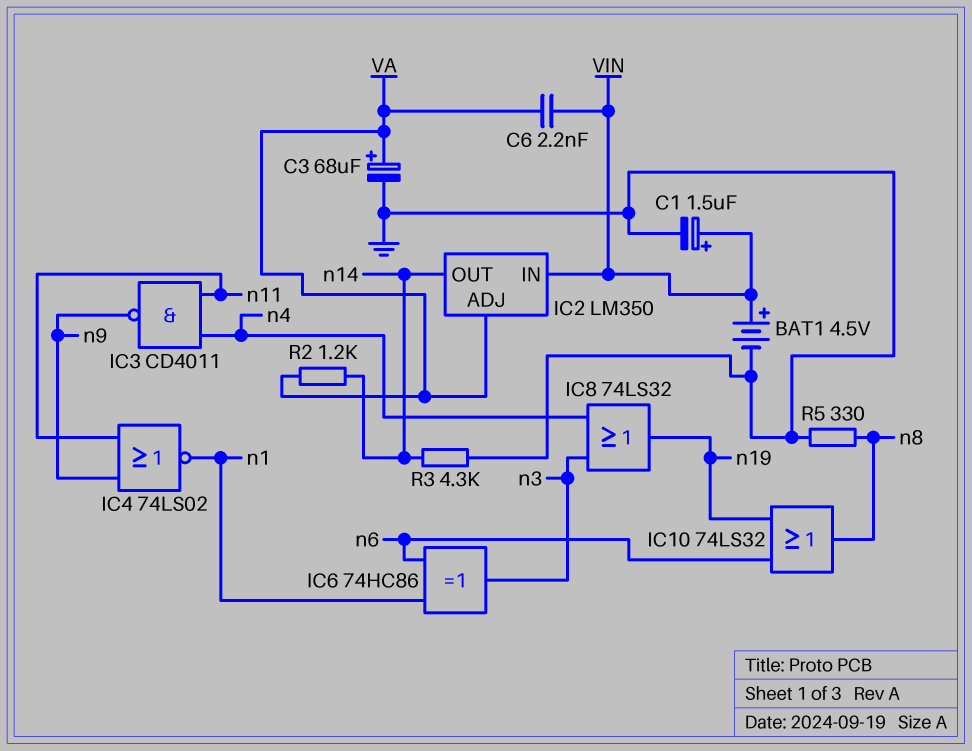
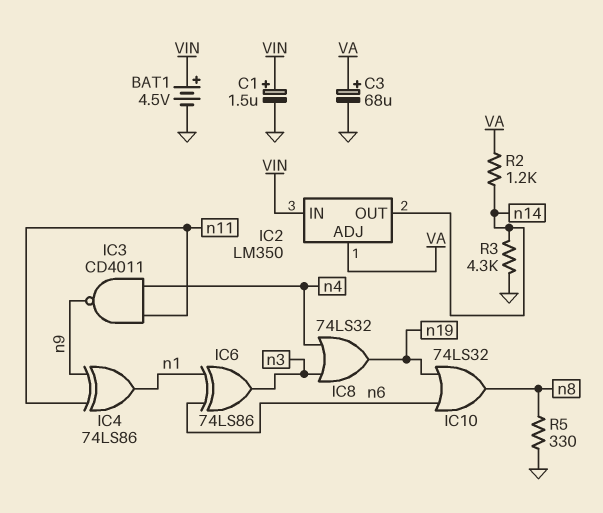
C6: 2.2nF (VA, VIN) -> none
IC4: NOR 74LS02 (in n9, in n11, out n1) -> XOR 74LS86 (in n9, in n11, out n1)
IC6: XOR 74HC86 (in n1, in n6, out n3) -> XOR 74LS86 (in n1, in n6, out n3)

